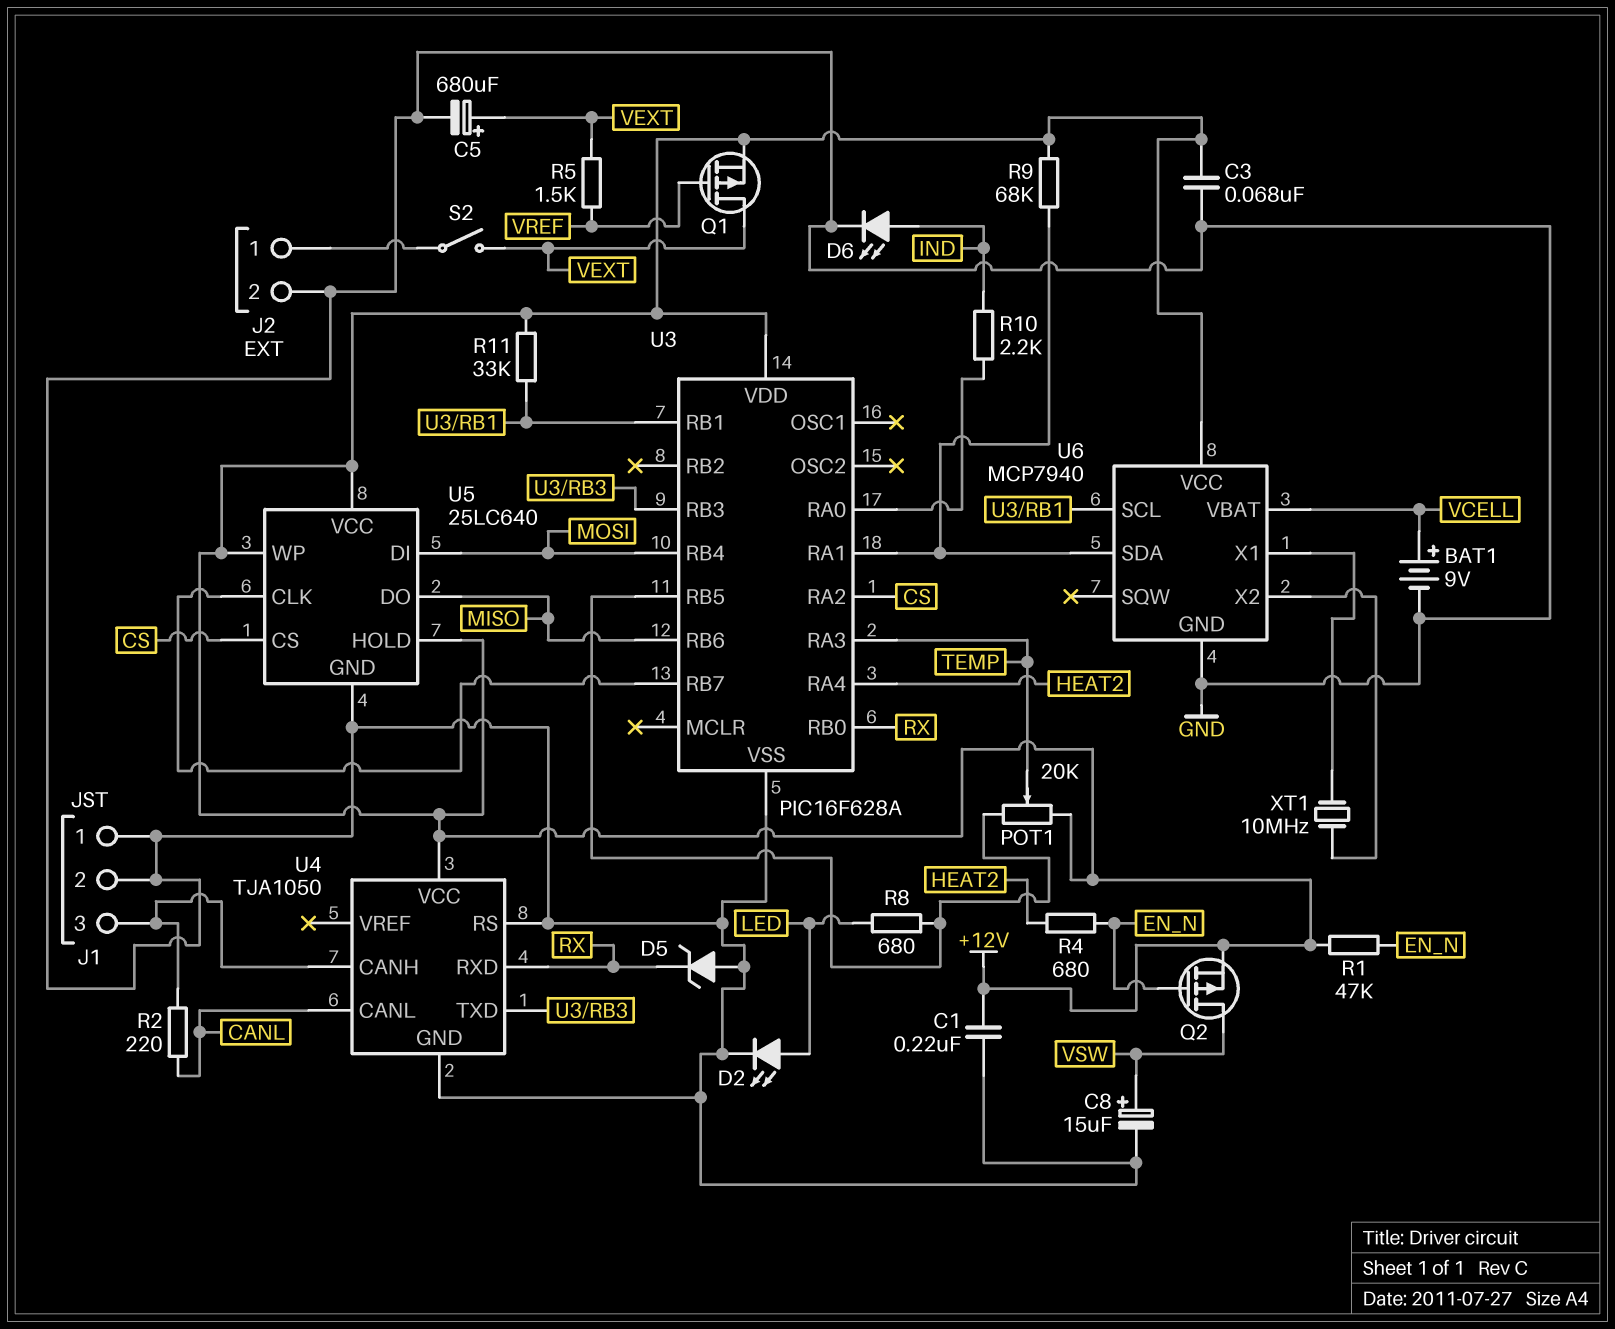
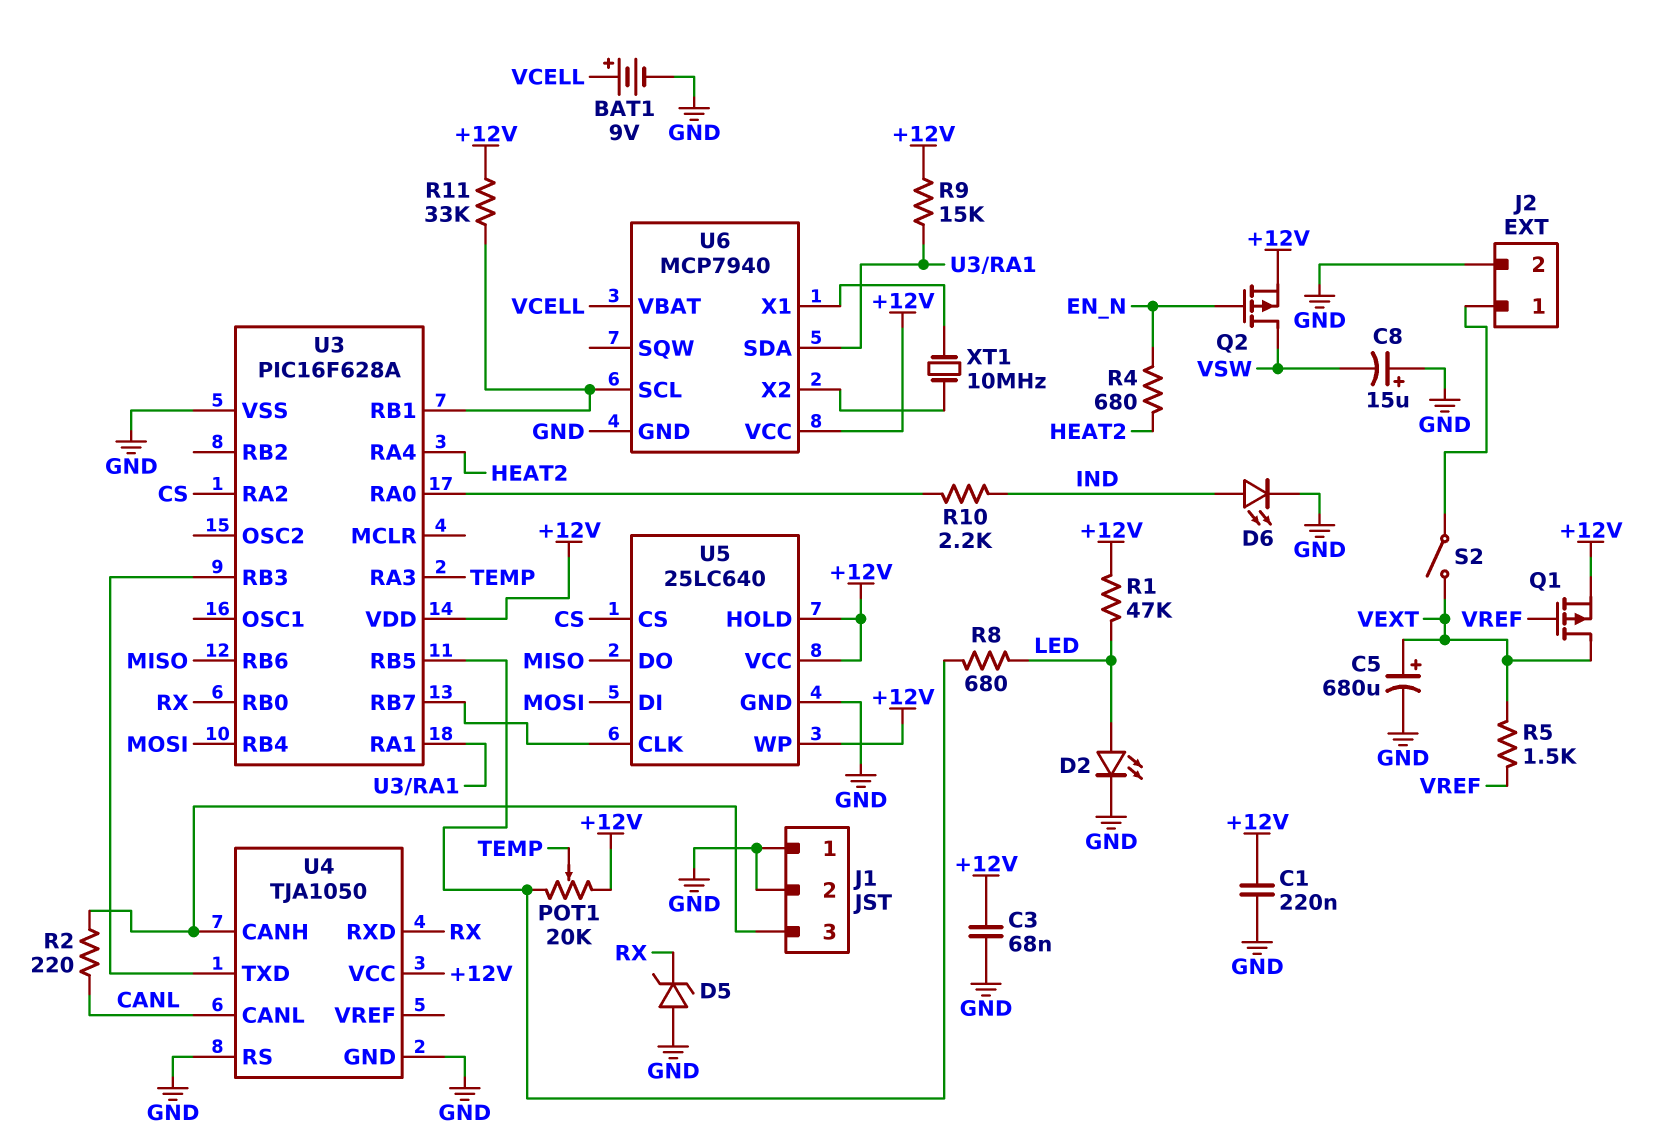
C8: 15uF (plus VSW, minus GND) -> 15uF (plus GND, minus VSW)
R1: 47k (+12V, EN_N) -> 47k (+12V, LED)
R9: 68k (+12V, U3/RA1) -> 15k (+12V, U3/RA1)

